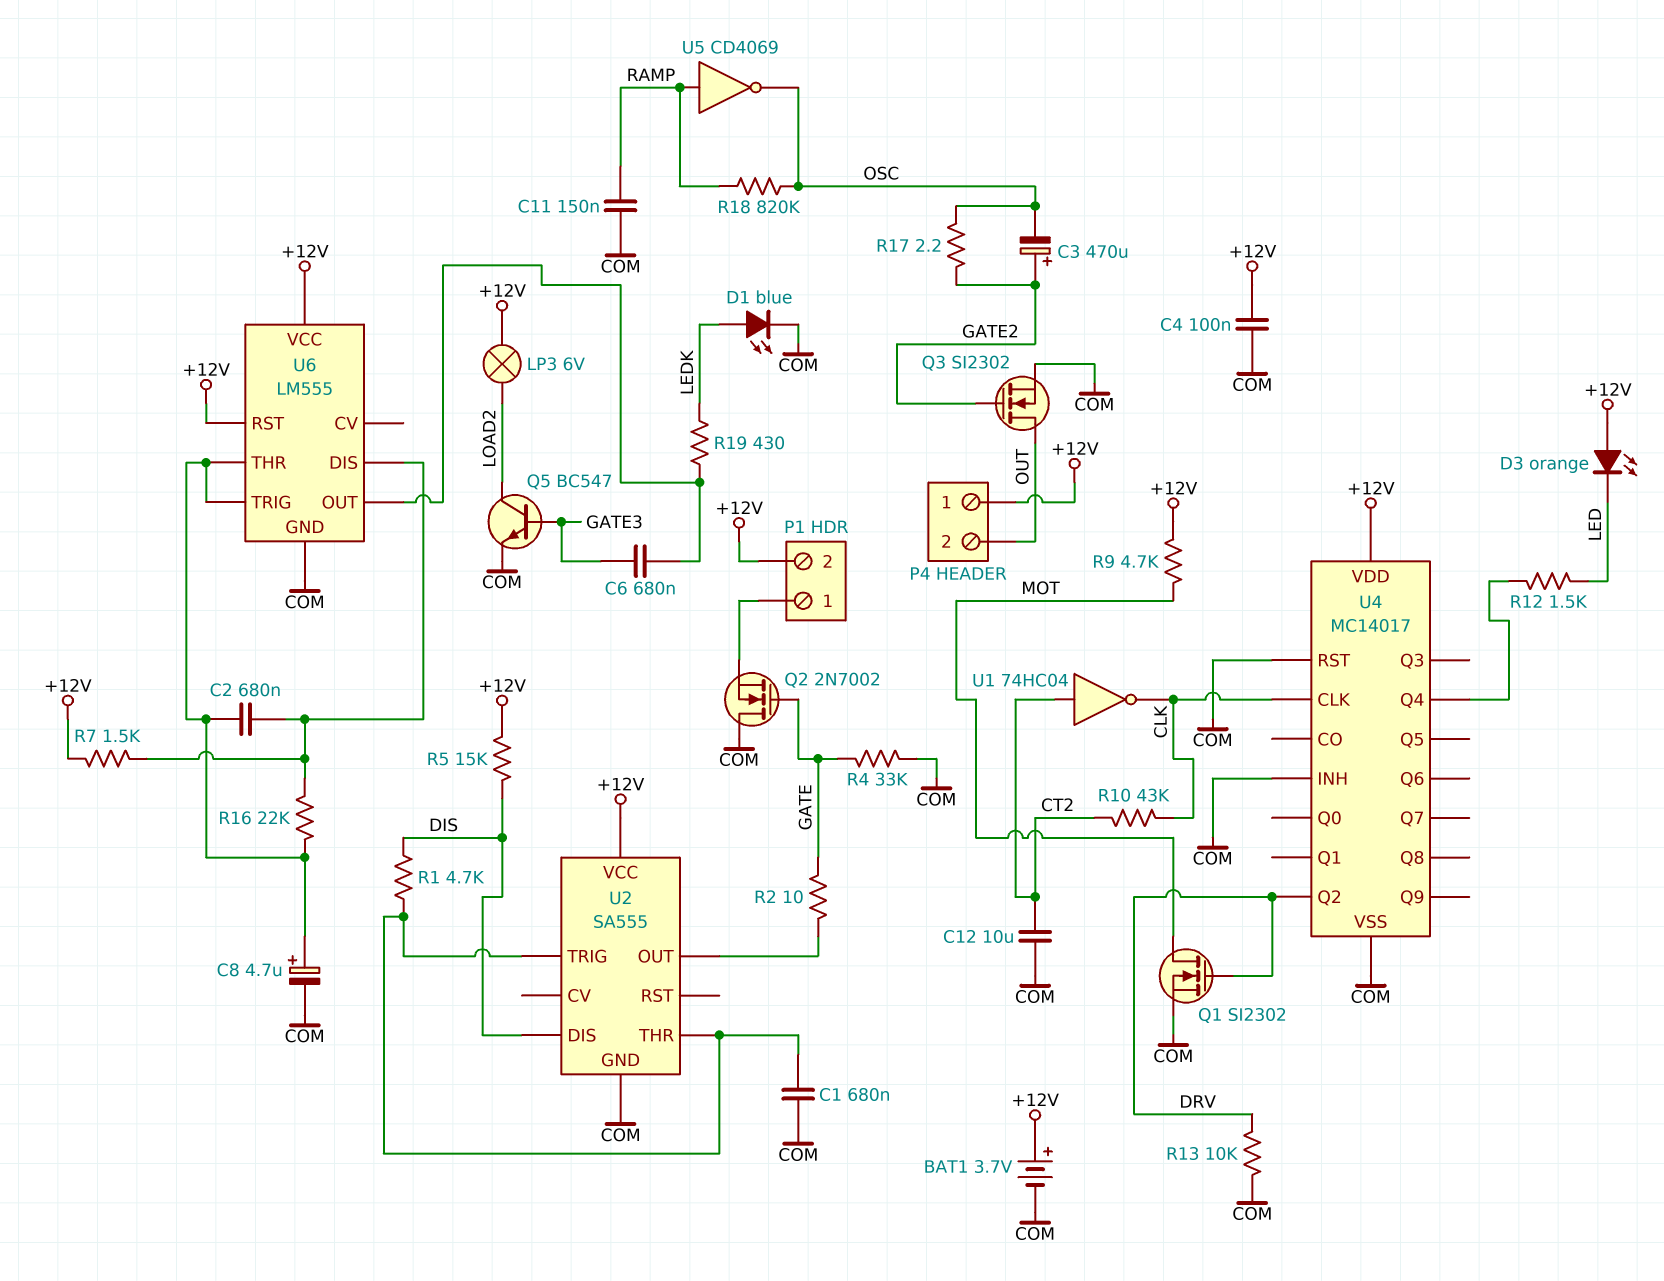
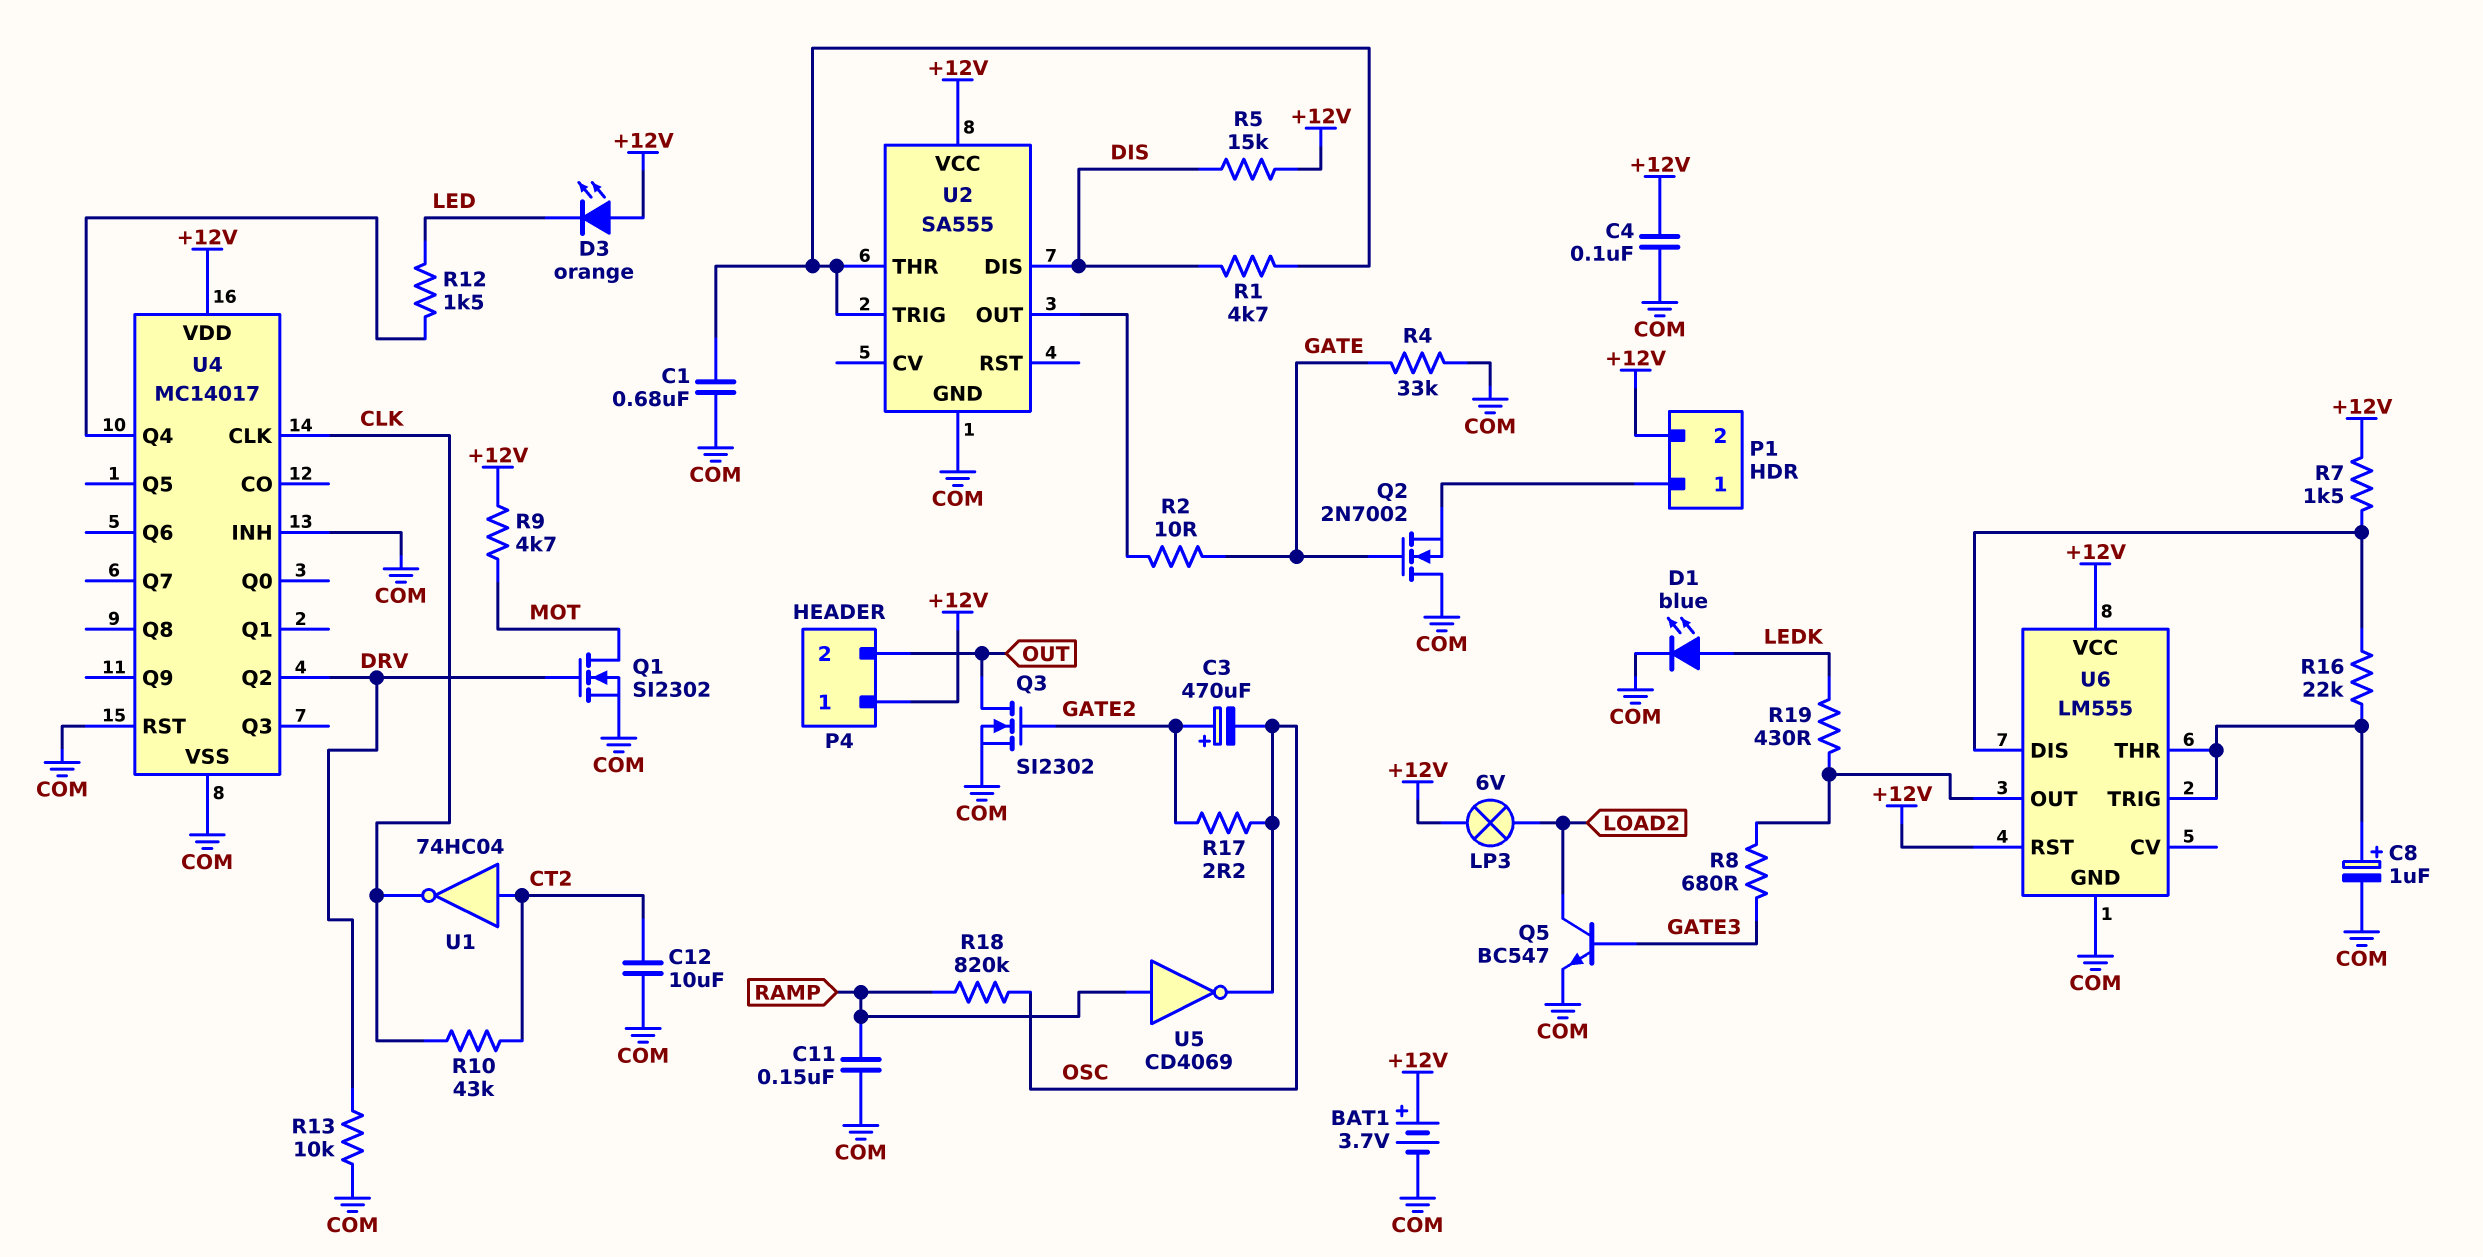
C2: 680nF (U6/DIS, U6/THR) -> none
C6: 680nF (GATE3, U6/OUT) -> none
C8: 4.7uF (plus U6/THR, minus COM) -> 1uF (plus U6/THR, minus COM)
R8: none -> 680 (GATE3, U6/OUT)

